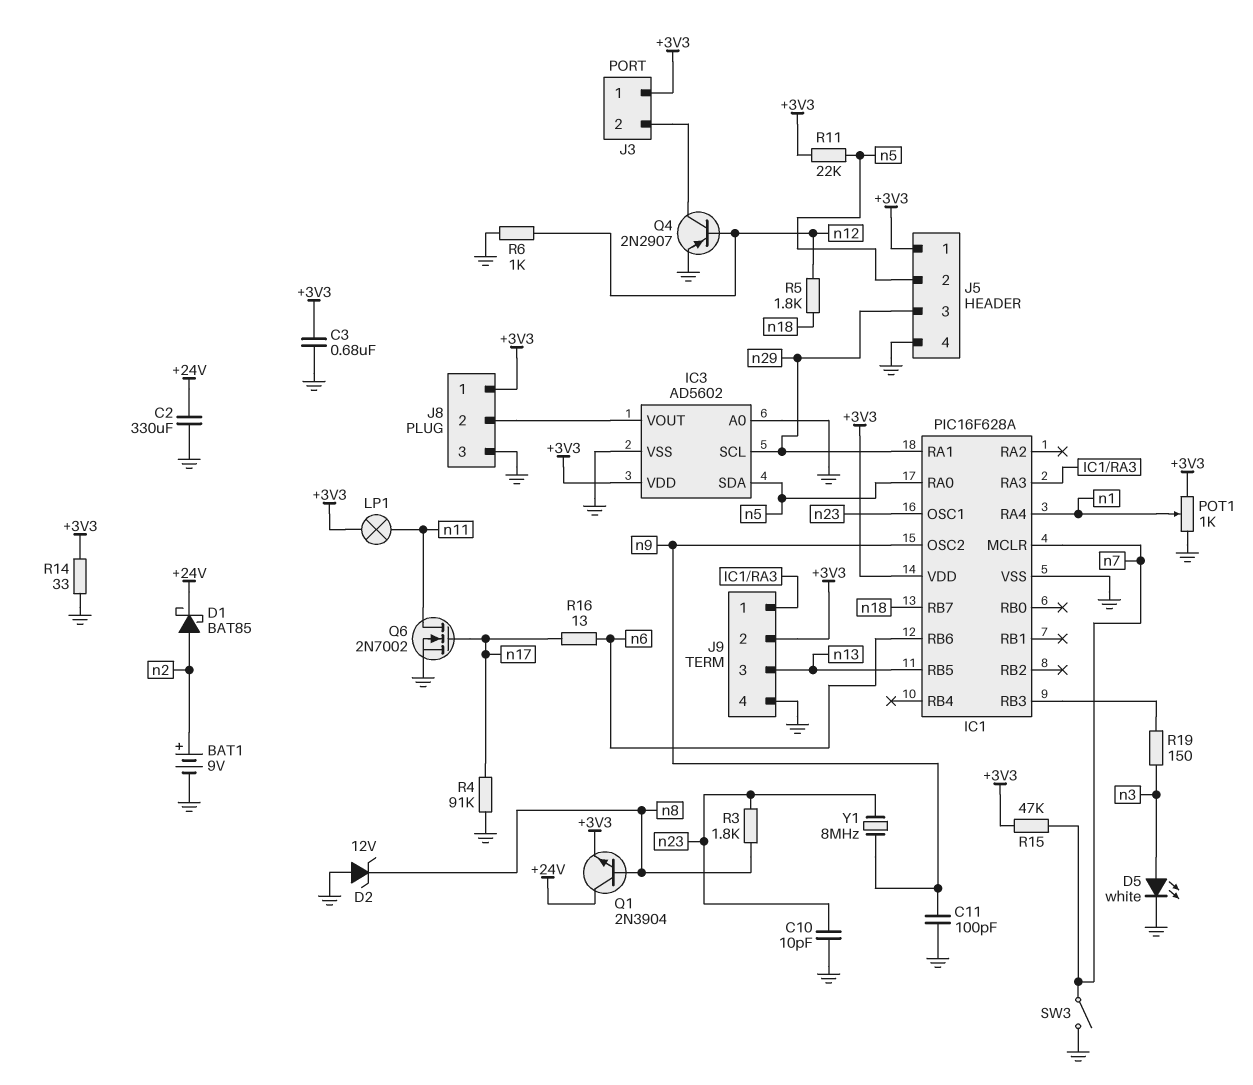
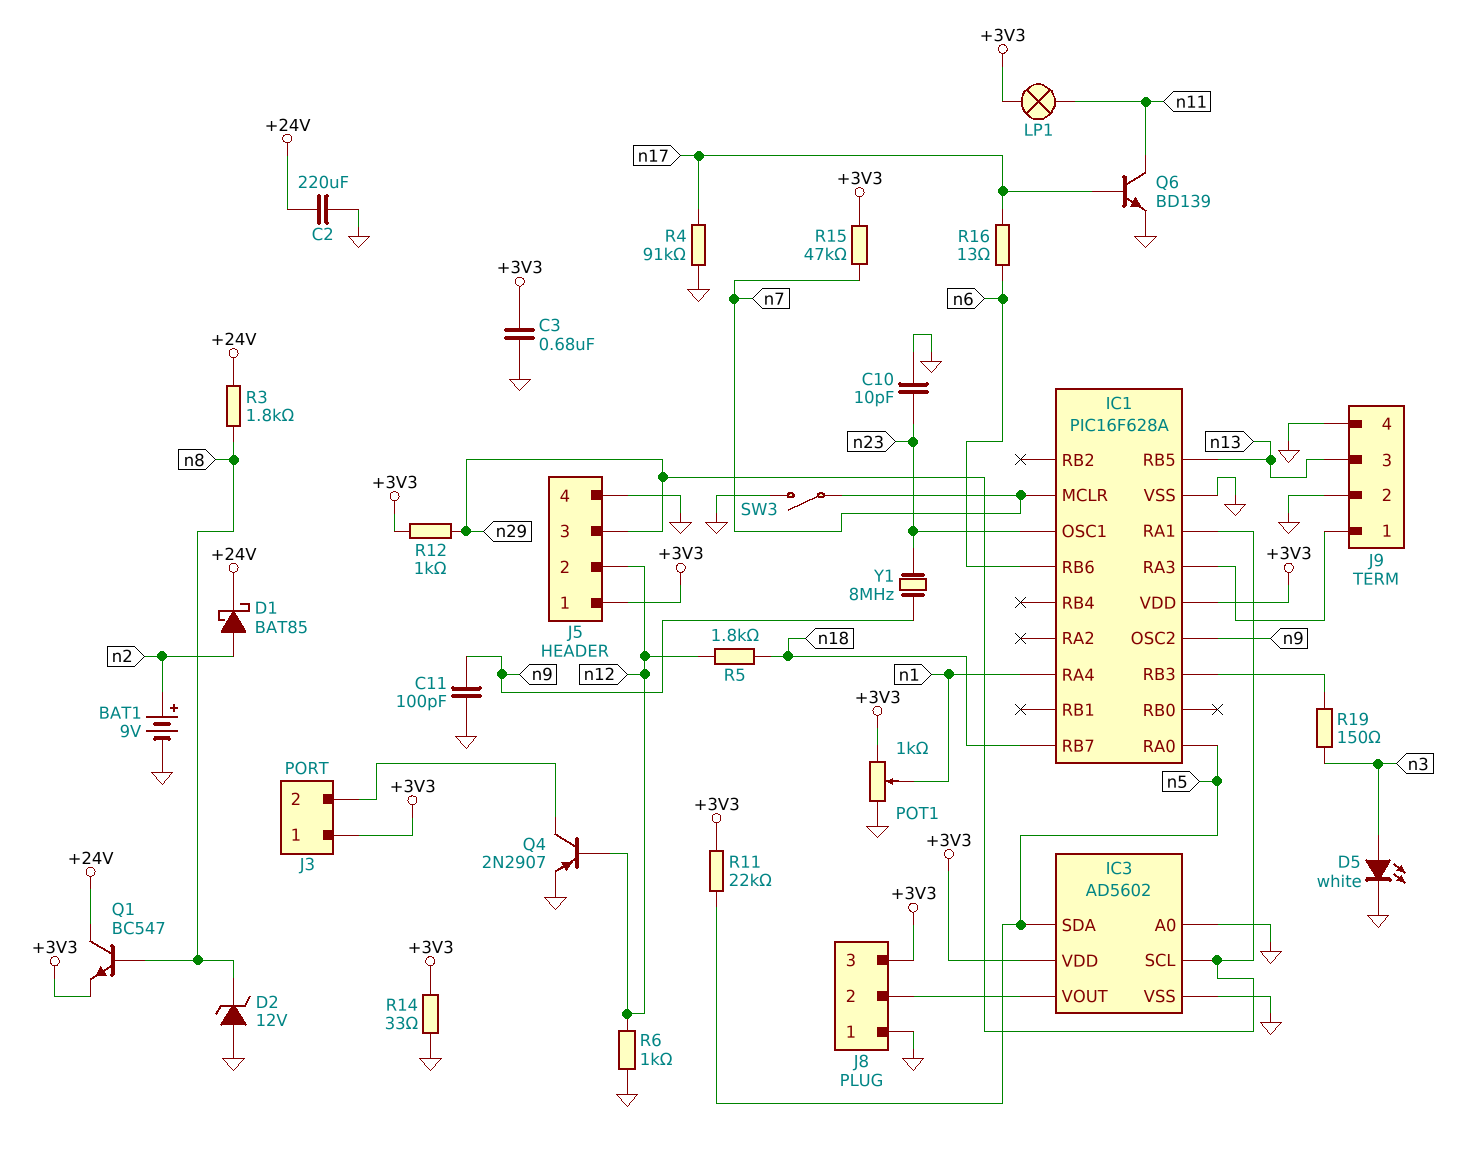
C2: 330uF (+24V, GND) -> 220uF (+24V, GND)
J5 pin 2: n5 -> n12
J8 pin 1: +3V3 -> GND
J8 pin 3: GND -> +3V3
J9 pin 2: +3V3 -> GND
Q1: NPN 2N3904 (B n8, C +24V, E +3V3) -> NPN BC547 (B n8, C +24V, E +3V3)
Q6: NMOS 2N7002 (G n17, D n11, S GND) -> NPN BD139 (B n17, C n11, E GND)
R3: 1.8k (n8, n23) -> 1.8k (+24V, n8)
R12: none -> 1k (+3V3, n29)

